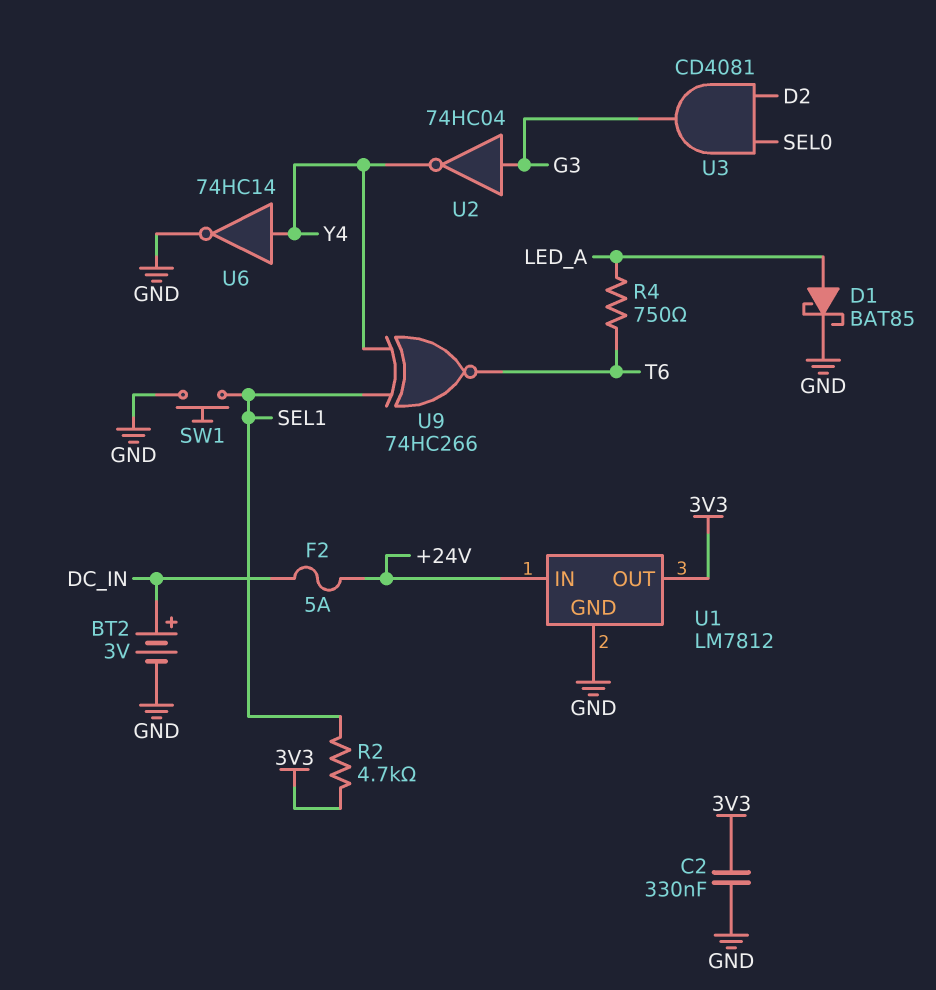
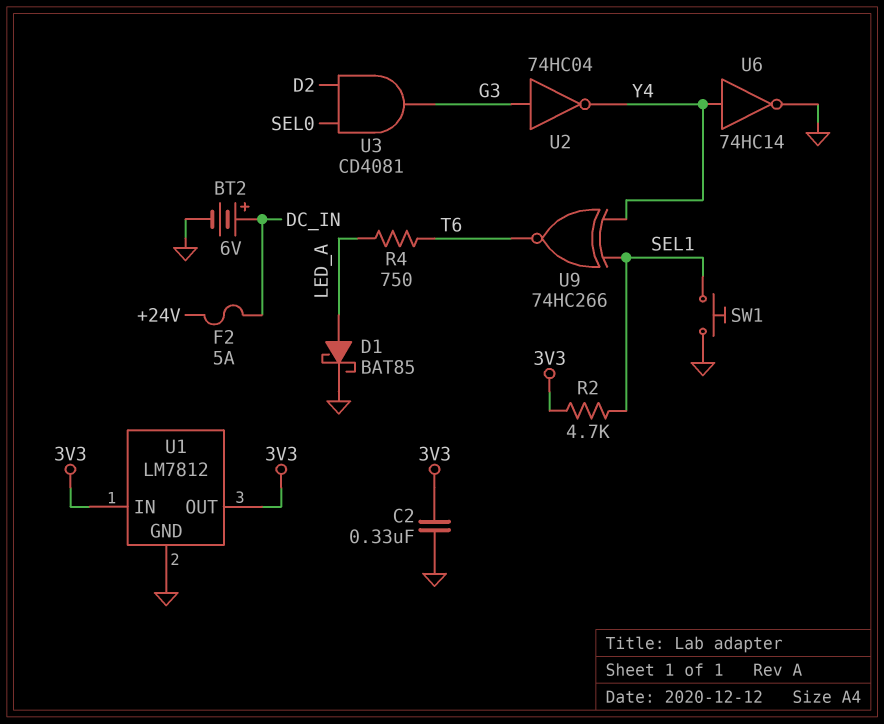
BT2: 3V (plus DC_IN, minus GND) -> 6V (plus DC_IN, minus GND)
U1 pin IN: +24V -> 3V3

